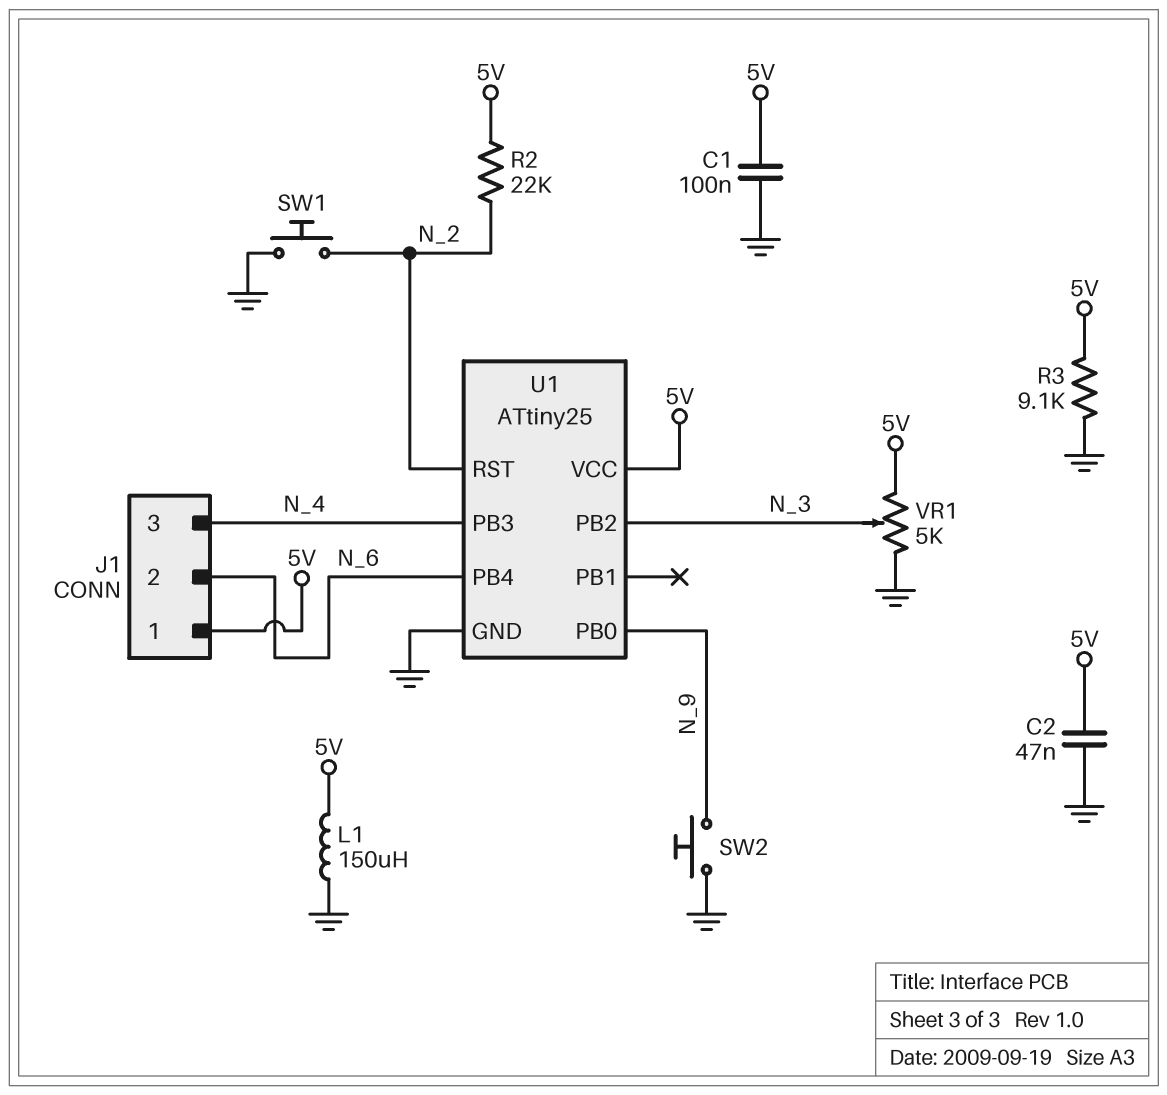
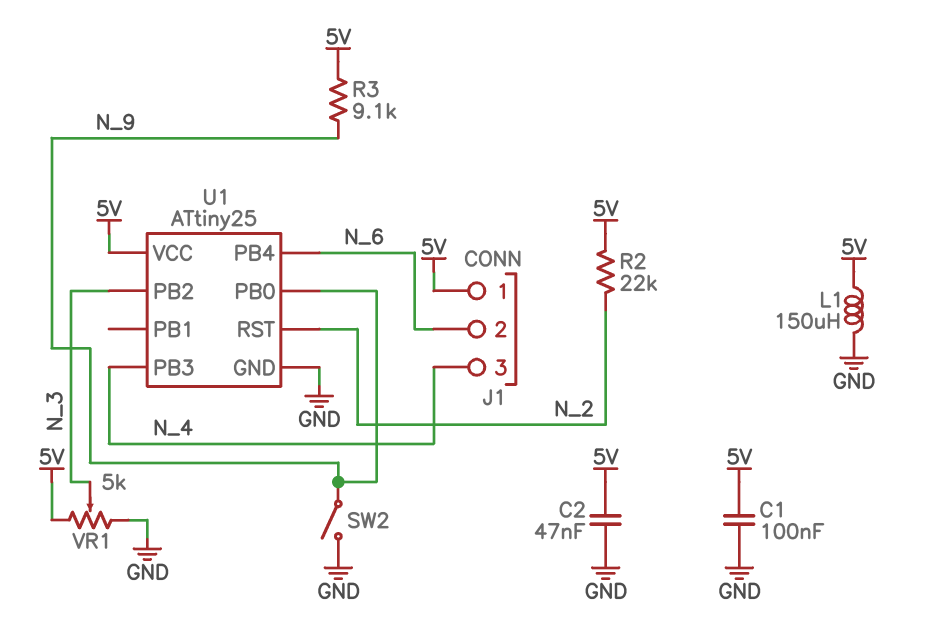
R3: 9.1k (5V, GND) -> 9.1k (5V, N_9)
SW1: button (GND, N_2) -> none
SW2: button (GND, N_9) -> switch (GND, N_9)

